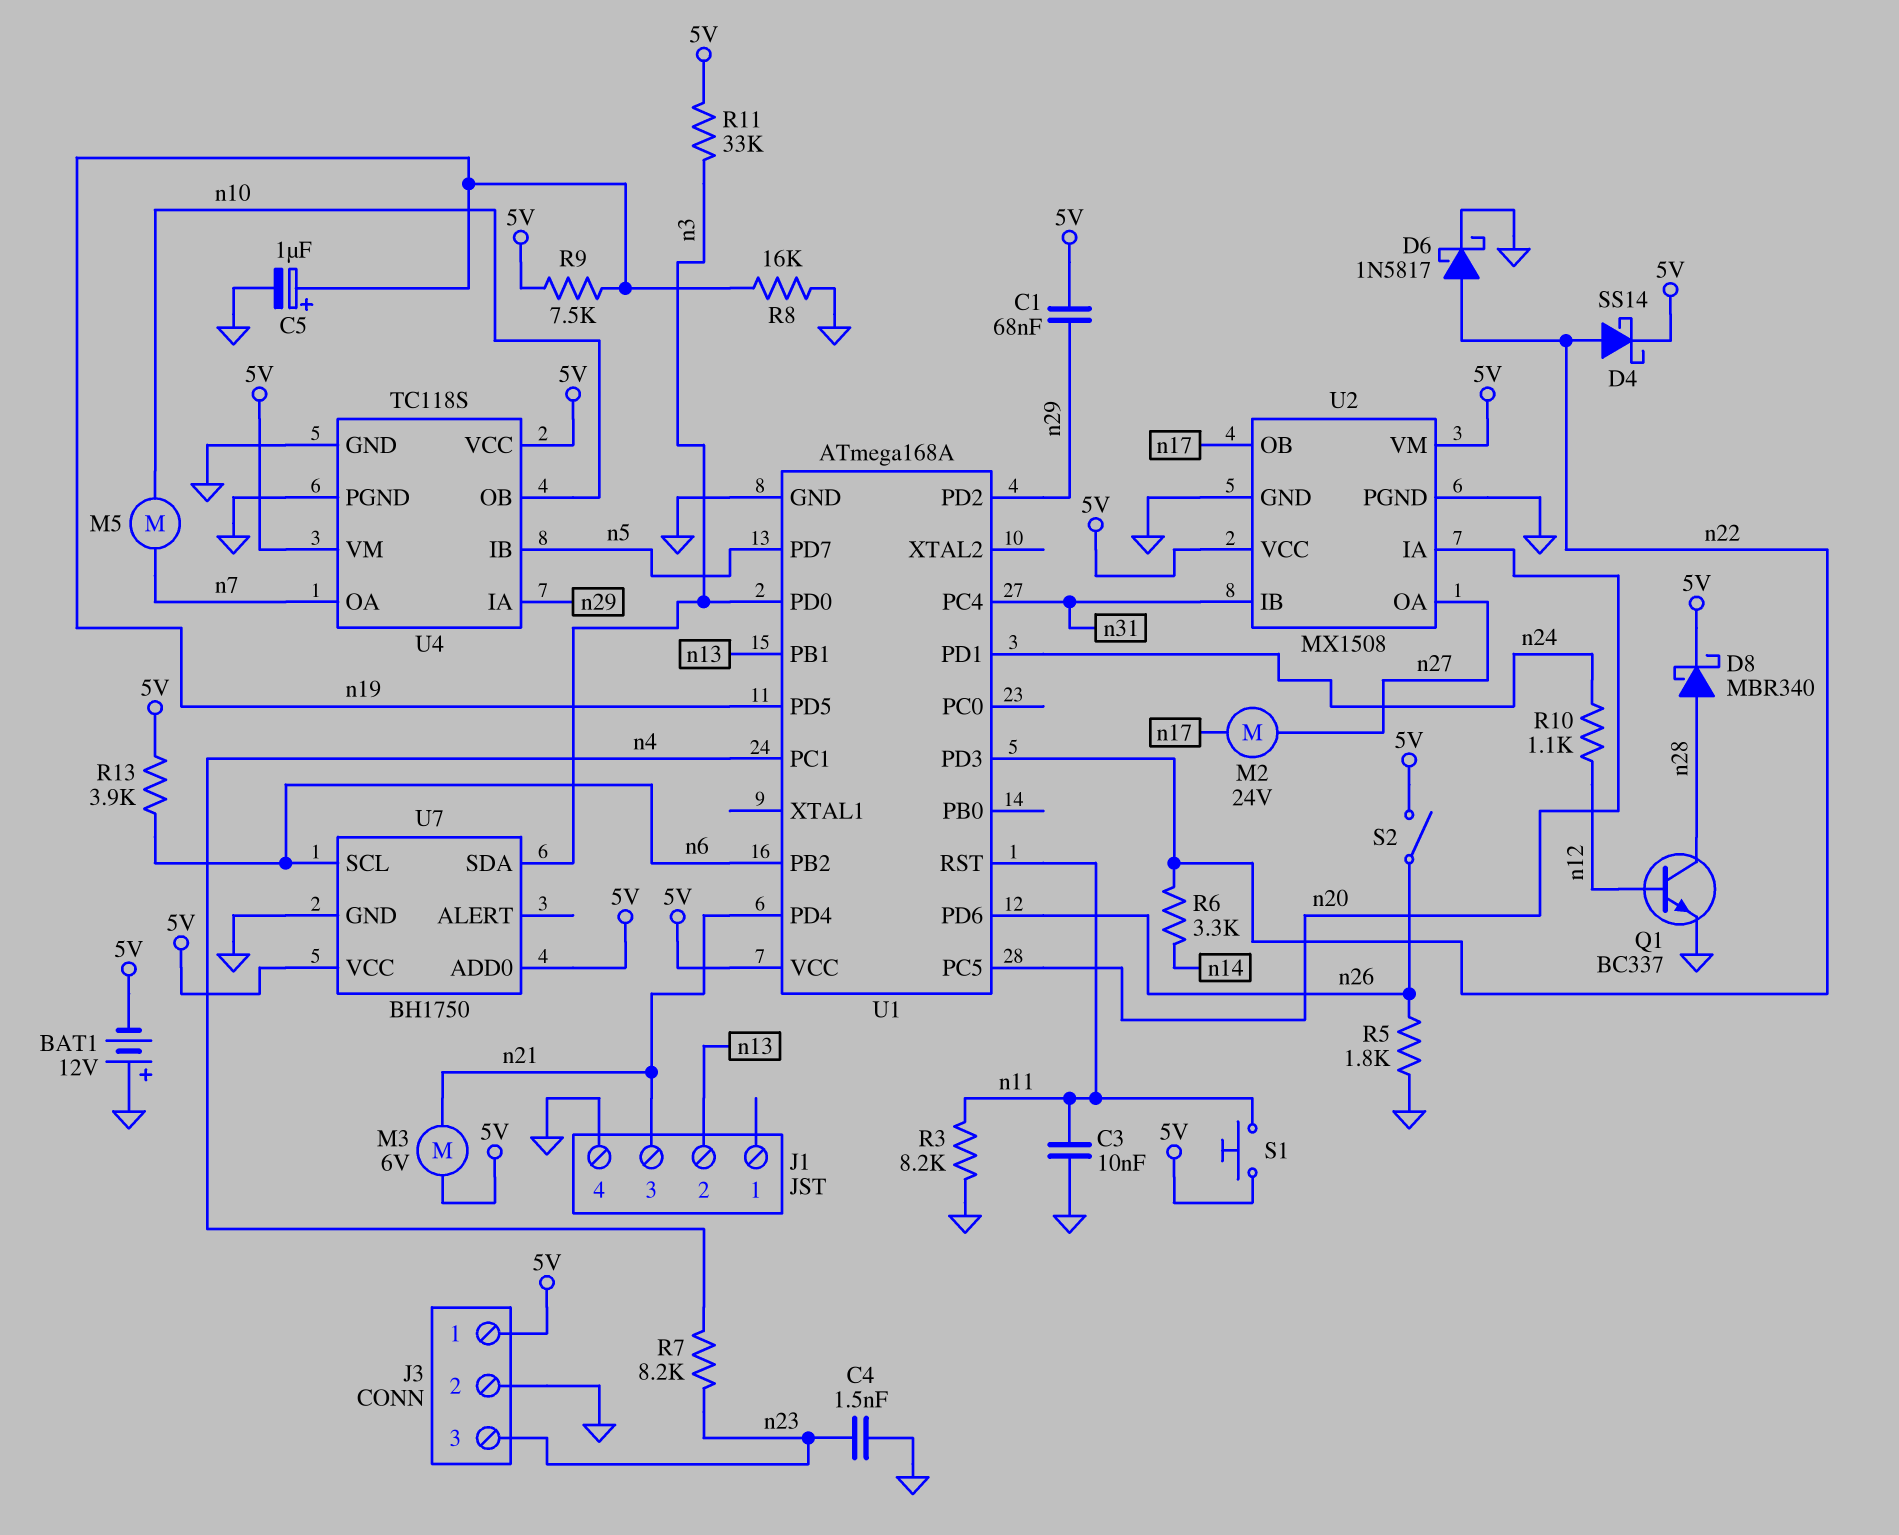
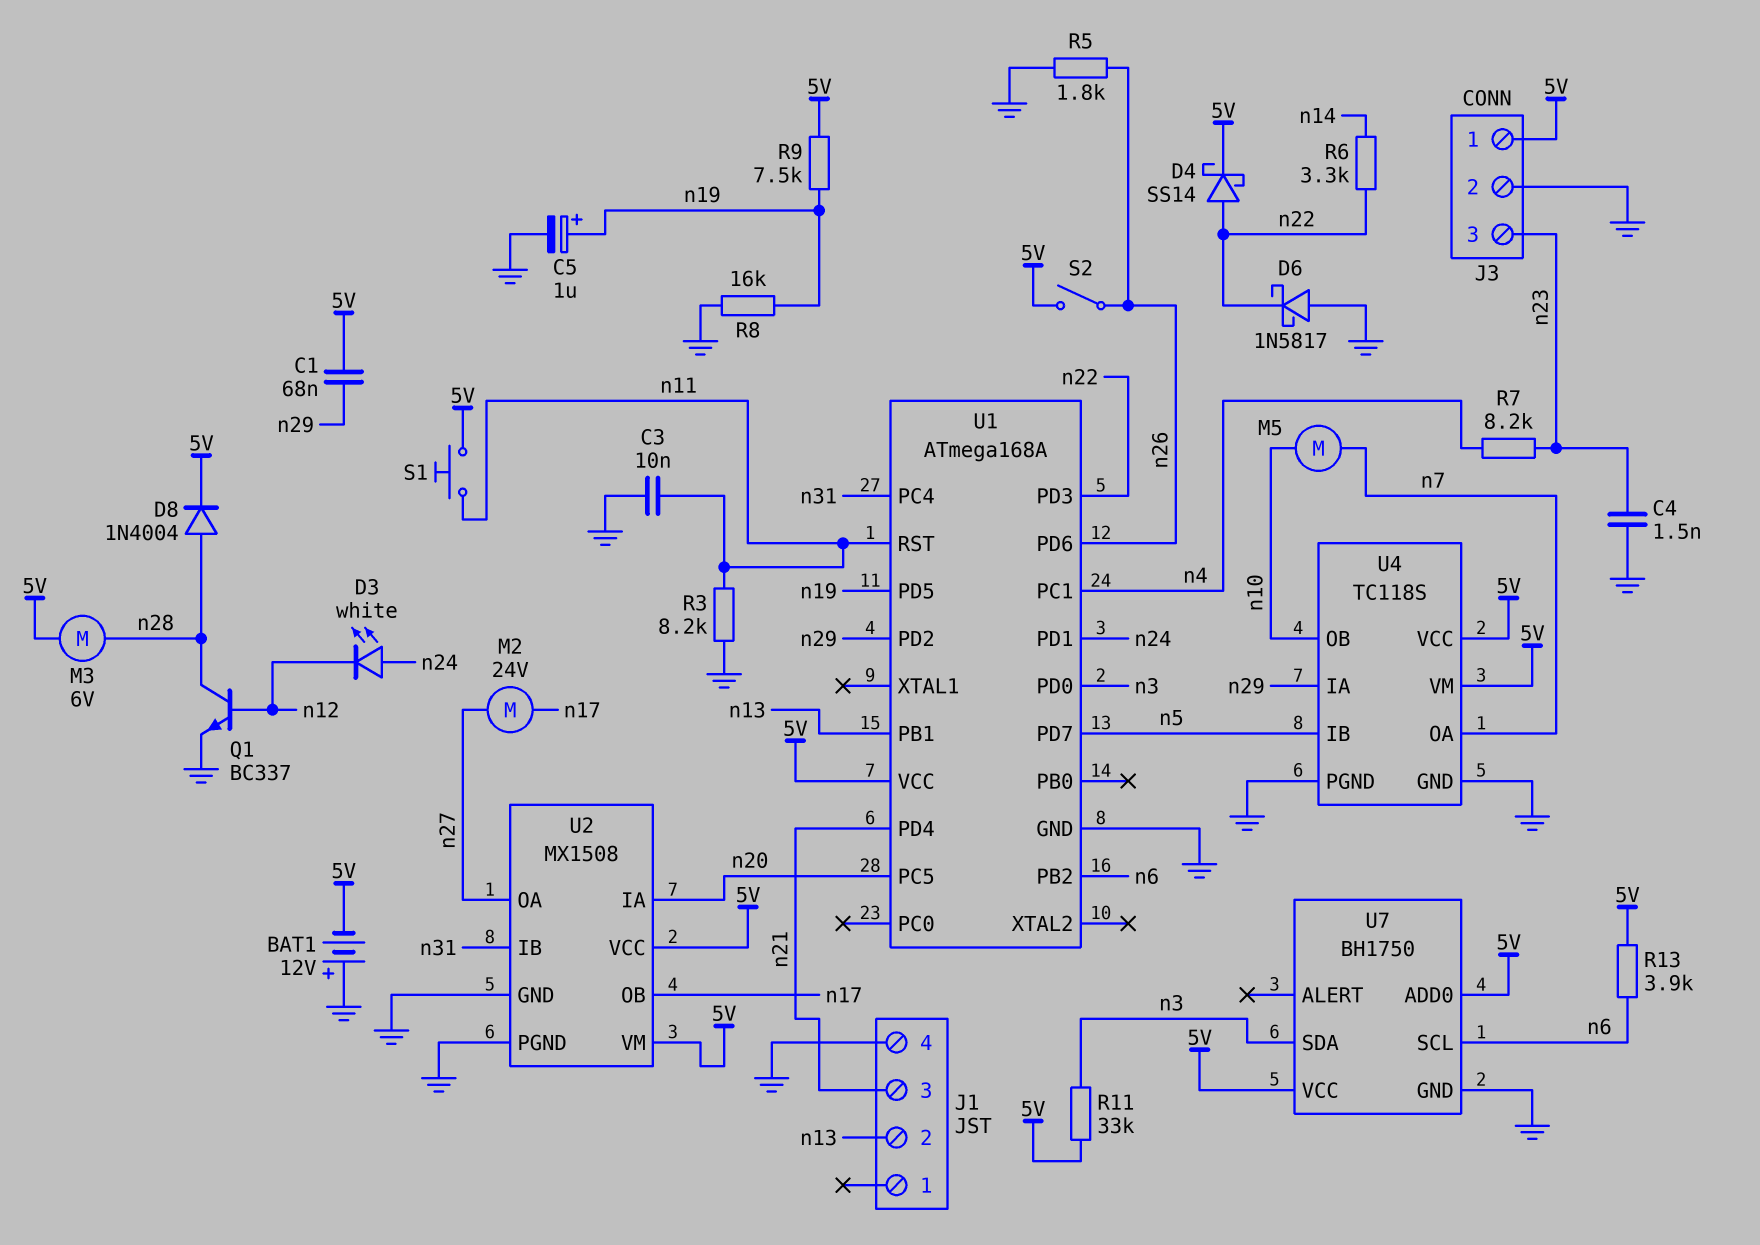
D3: none -> LED white (A n24, K n12)
D6: schottky 1N5817 (A n22, K GND) -> schottky 1N5817 (A GND, K n22)
D8: schottky MBR340 (A n28, K 5V) -> diode 1N4004 (A n28, K 5V)
M3: motor 6V (5V, n21) -> motor 6V (5V, n28)
R10: 1.1k (n12, n24) -> none

